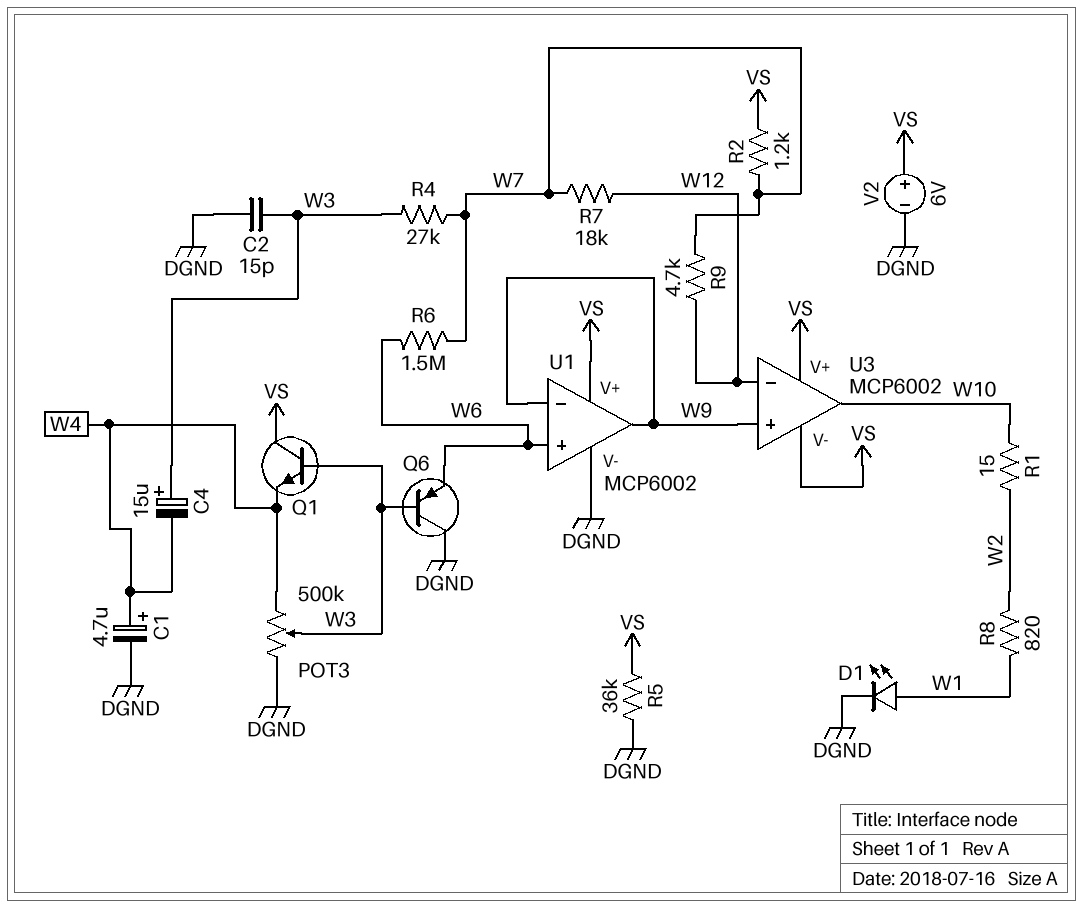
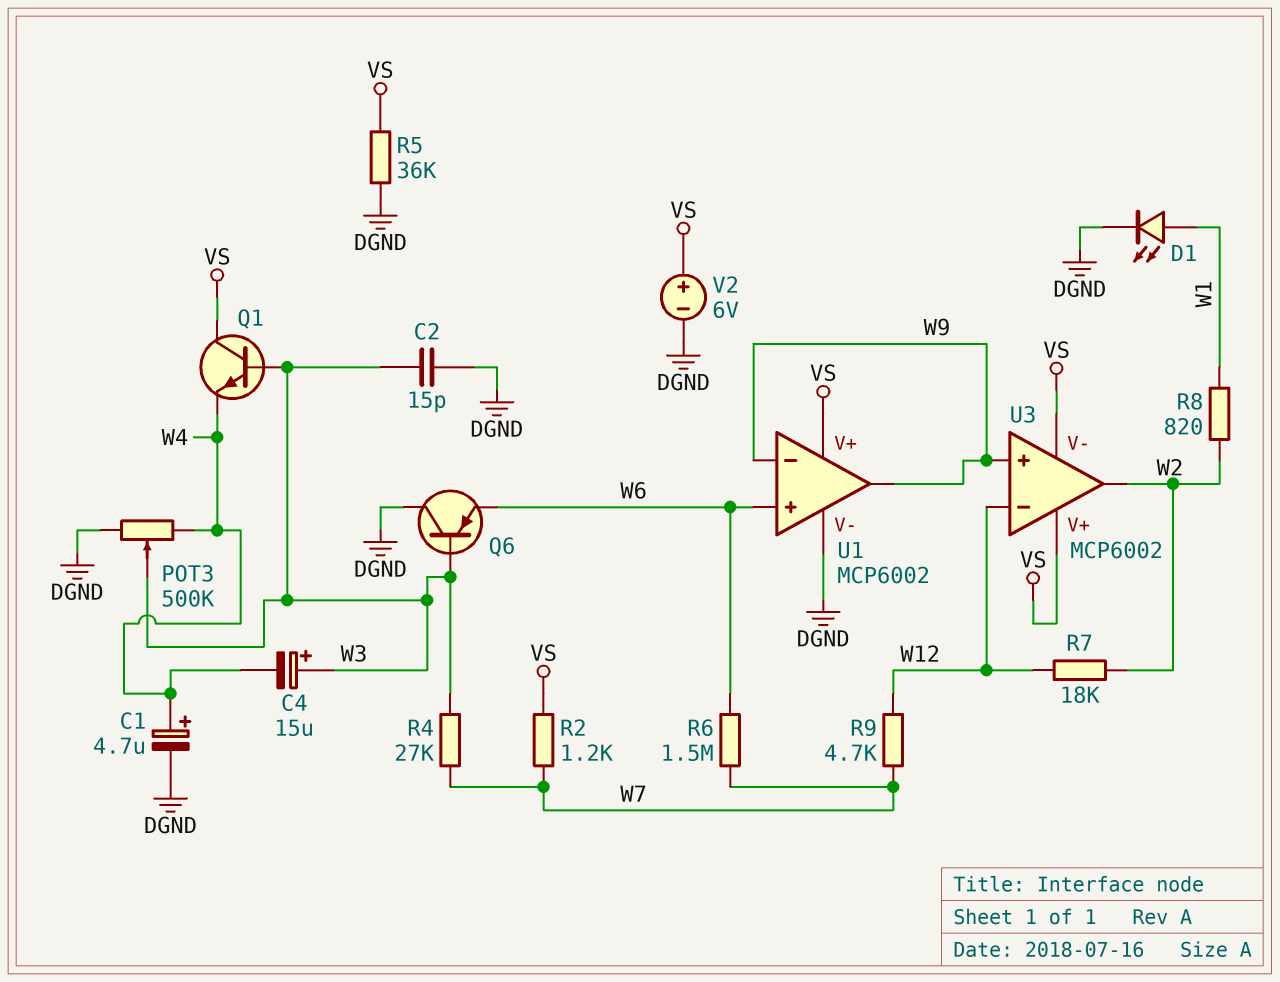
R1: 15 (W2, W10) -> none
R7: 18k (W7, W12) -> 18k (W2, W12)
U3 pin out: W10 -> W2

